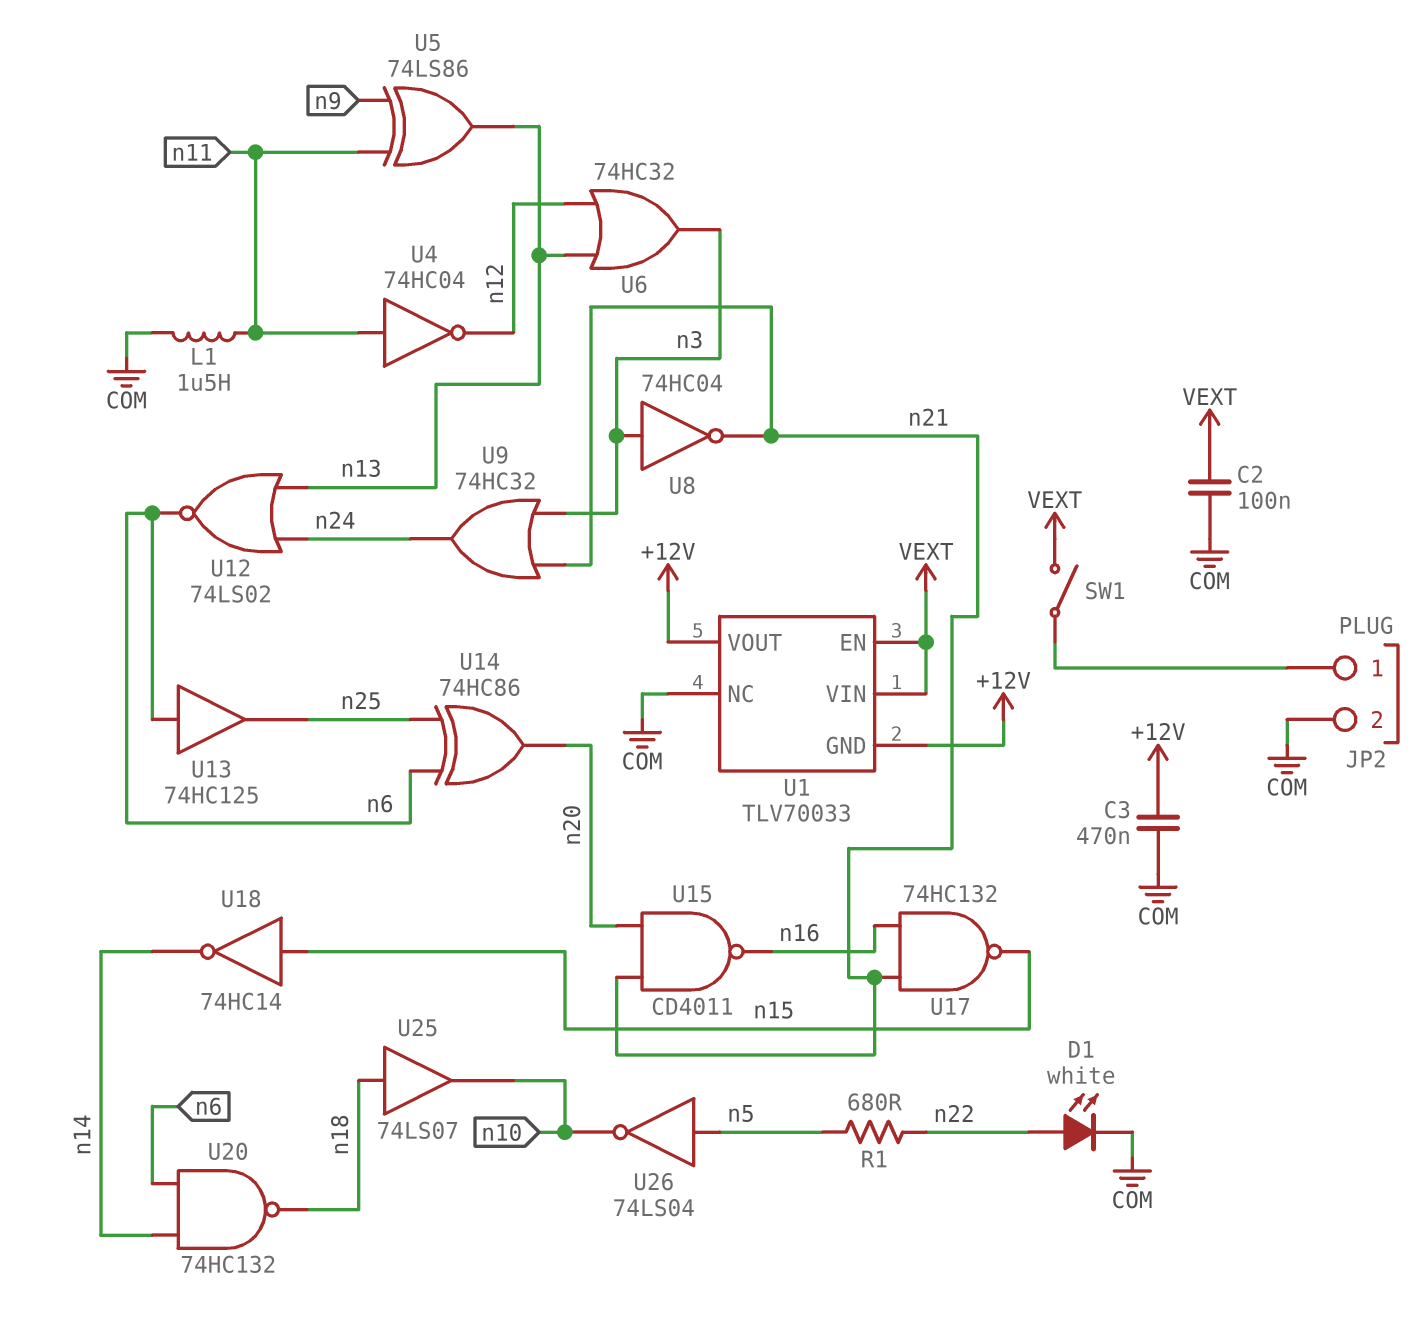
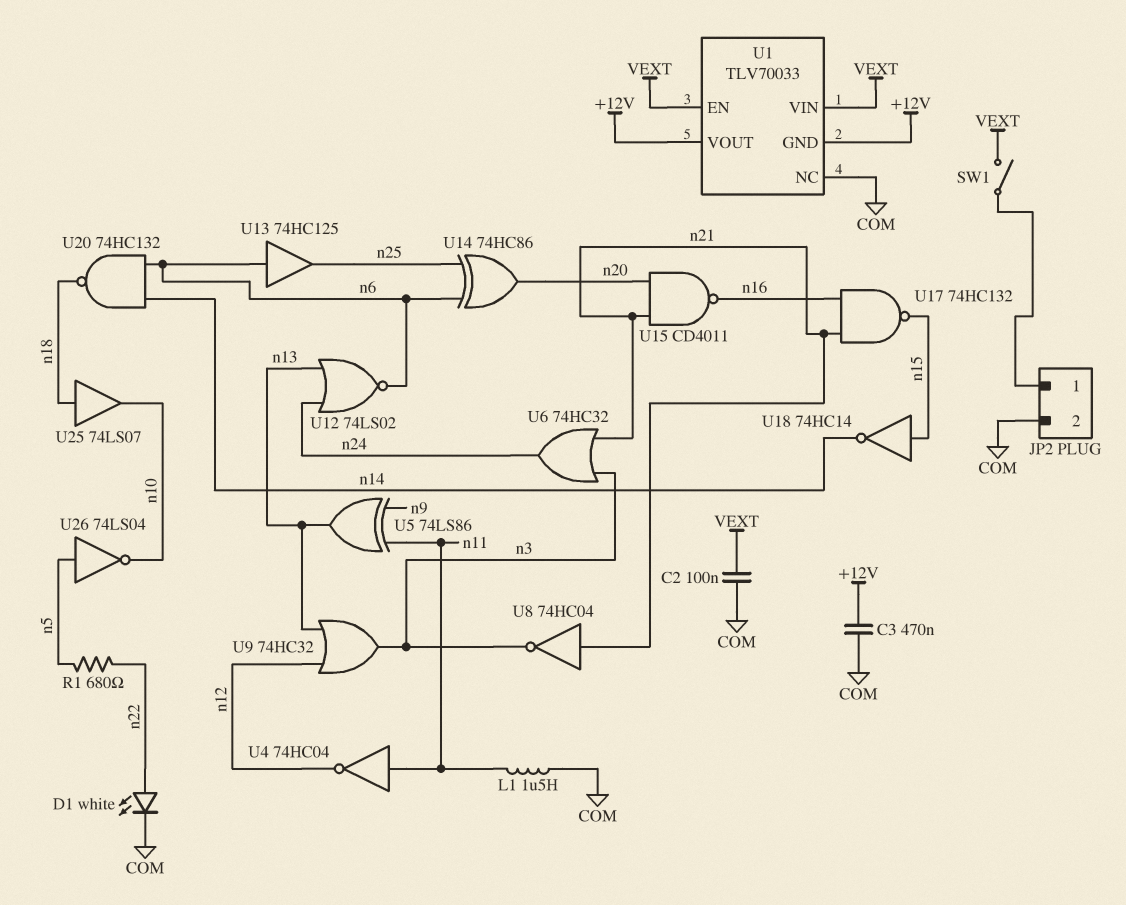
U6: OR 74HC32 (in n12, in n13, out n3) -> OR 74HC32 (in n3, in n21, out n24)
U8: NOT 74HC04 (in n3, out n21) -> NOT 74HC04 (in n21, out n3)
U9: OR 74HC32 (in n3, in n21, out n24) -> OR 74HC32 (in n12, in n13, out n3)

